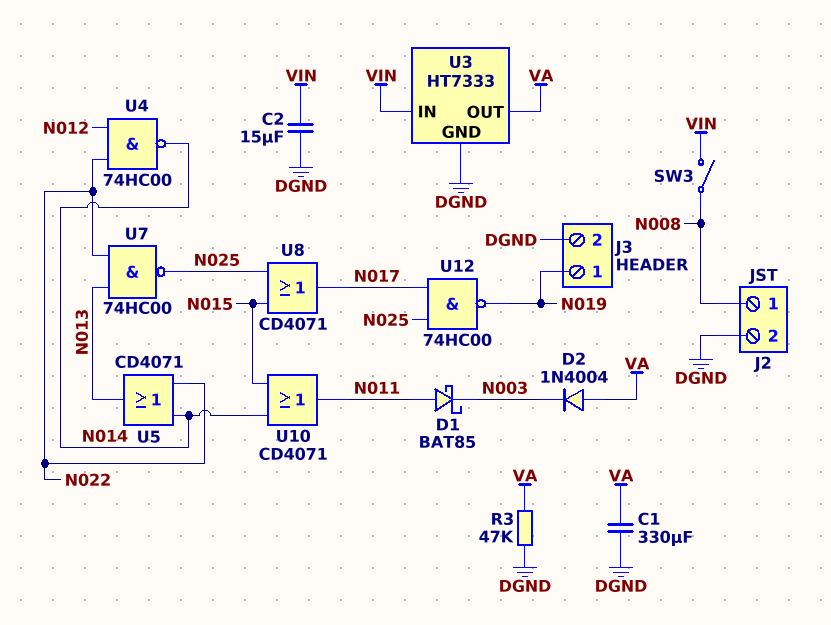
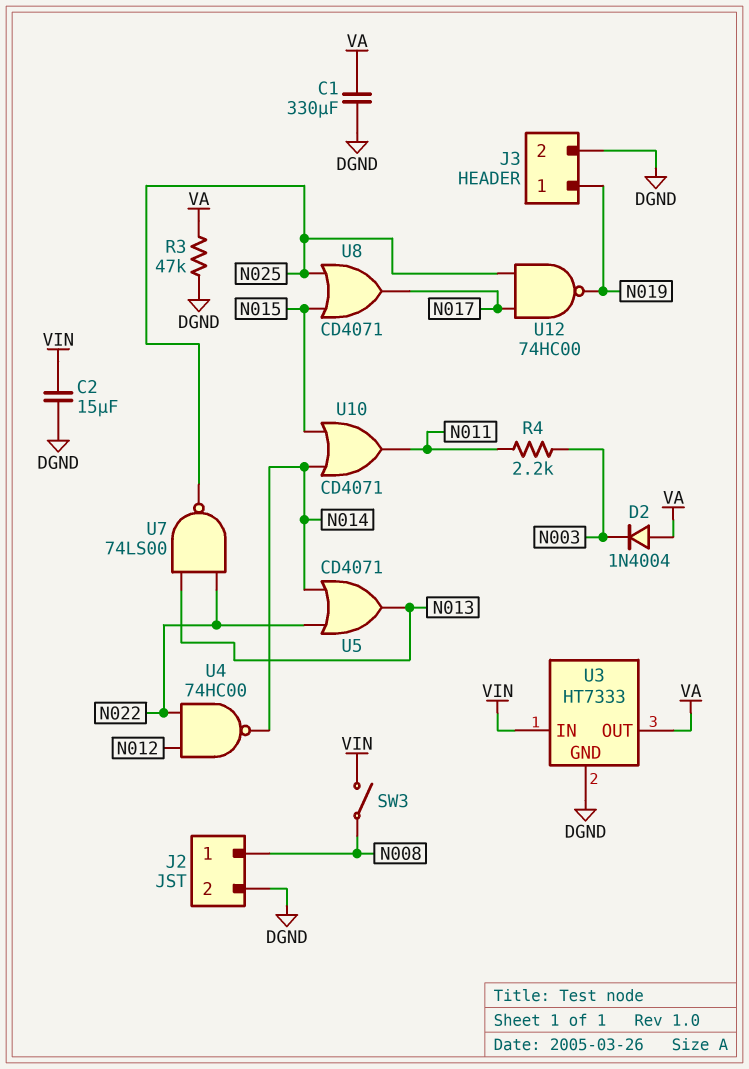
D1: schottky BAT85 (A N011, K N003) -> none
R4: none -> 2.2k (N003, N011)
U7: NAND 74HC00 (in N013, in N022, out N025) -> NAND 74LS00 (in N013, in N022, out N025)

